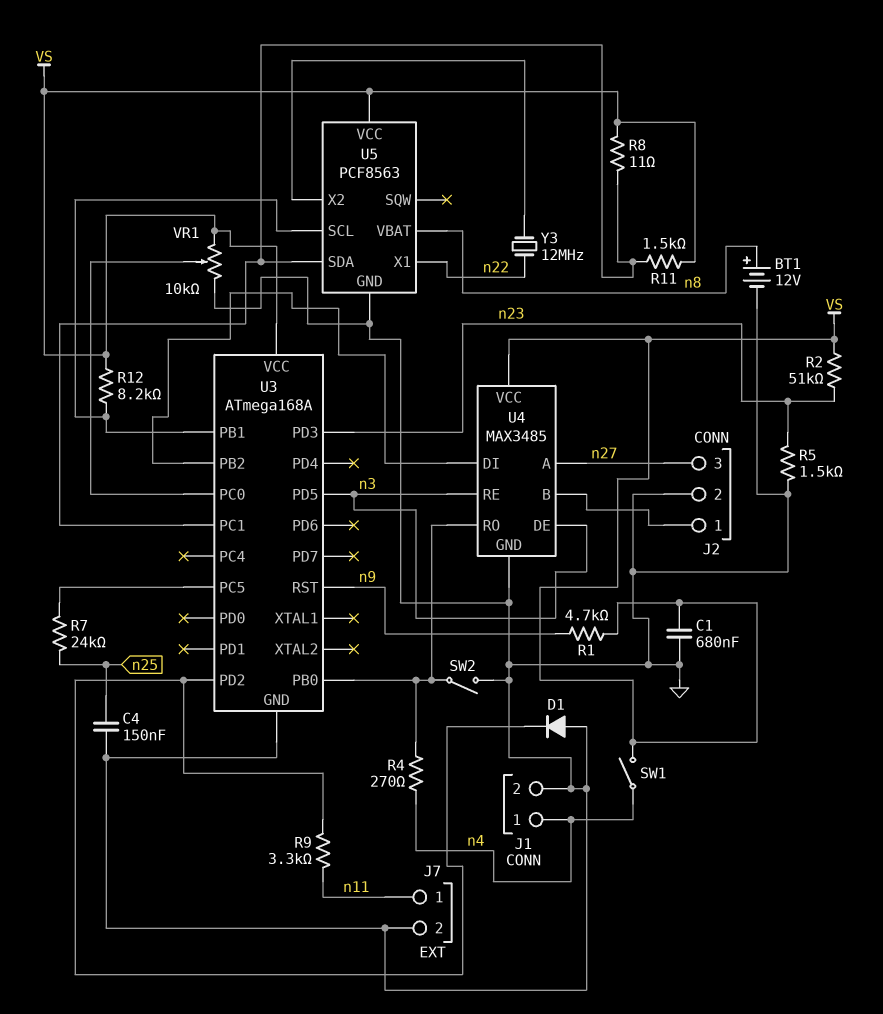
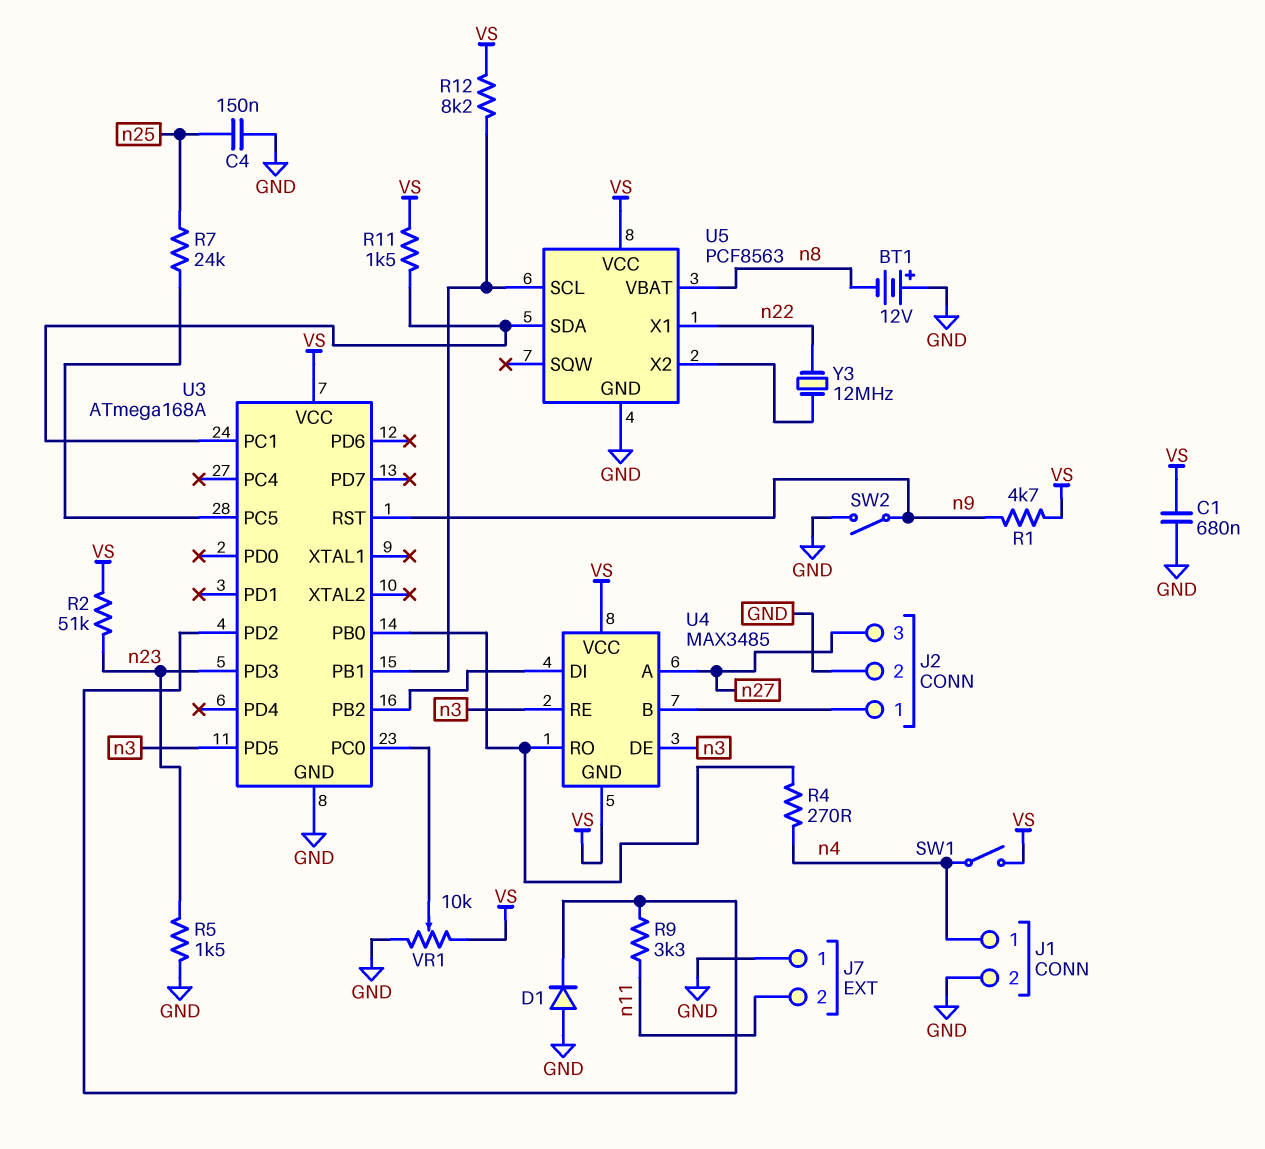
BT1: 12V (plus n8, minus GND) -> 12V (plus GND, minus n8)
J7 pin 1: n11 -> GND
J7 pin 2: GND -> n11
R8: 11 (U3/PC1, VS) -> none
SW2: switch (GND, U3/PB0) -> switch (GND, n9)
U4 pin GND: GND -> VS

